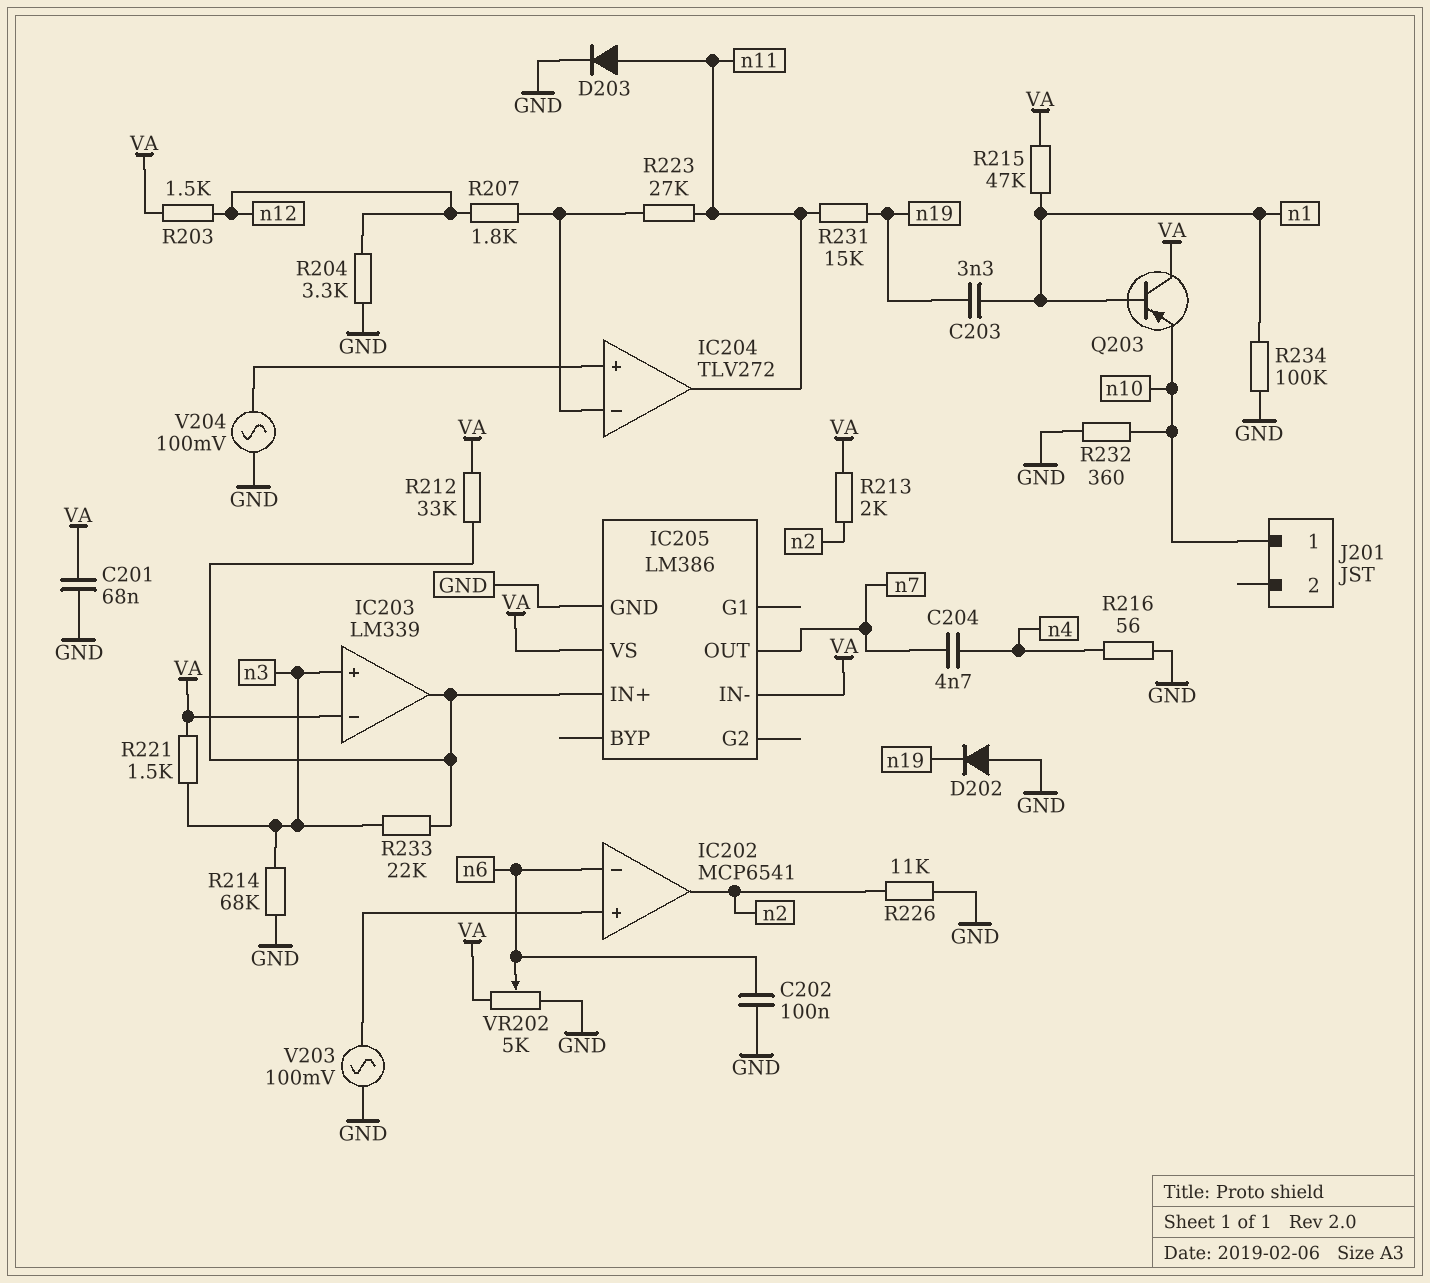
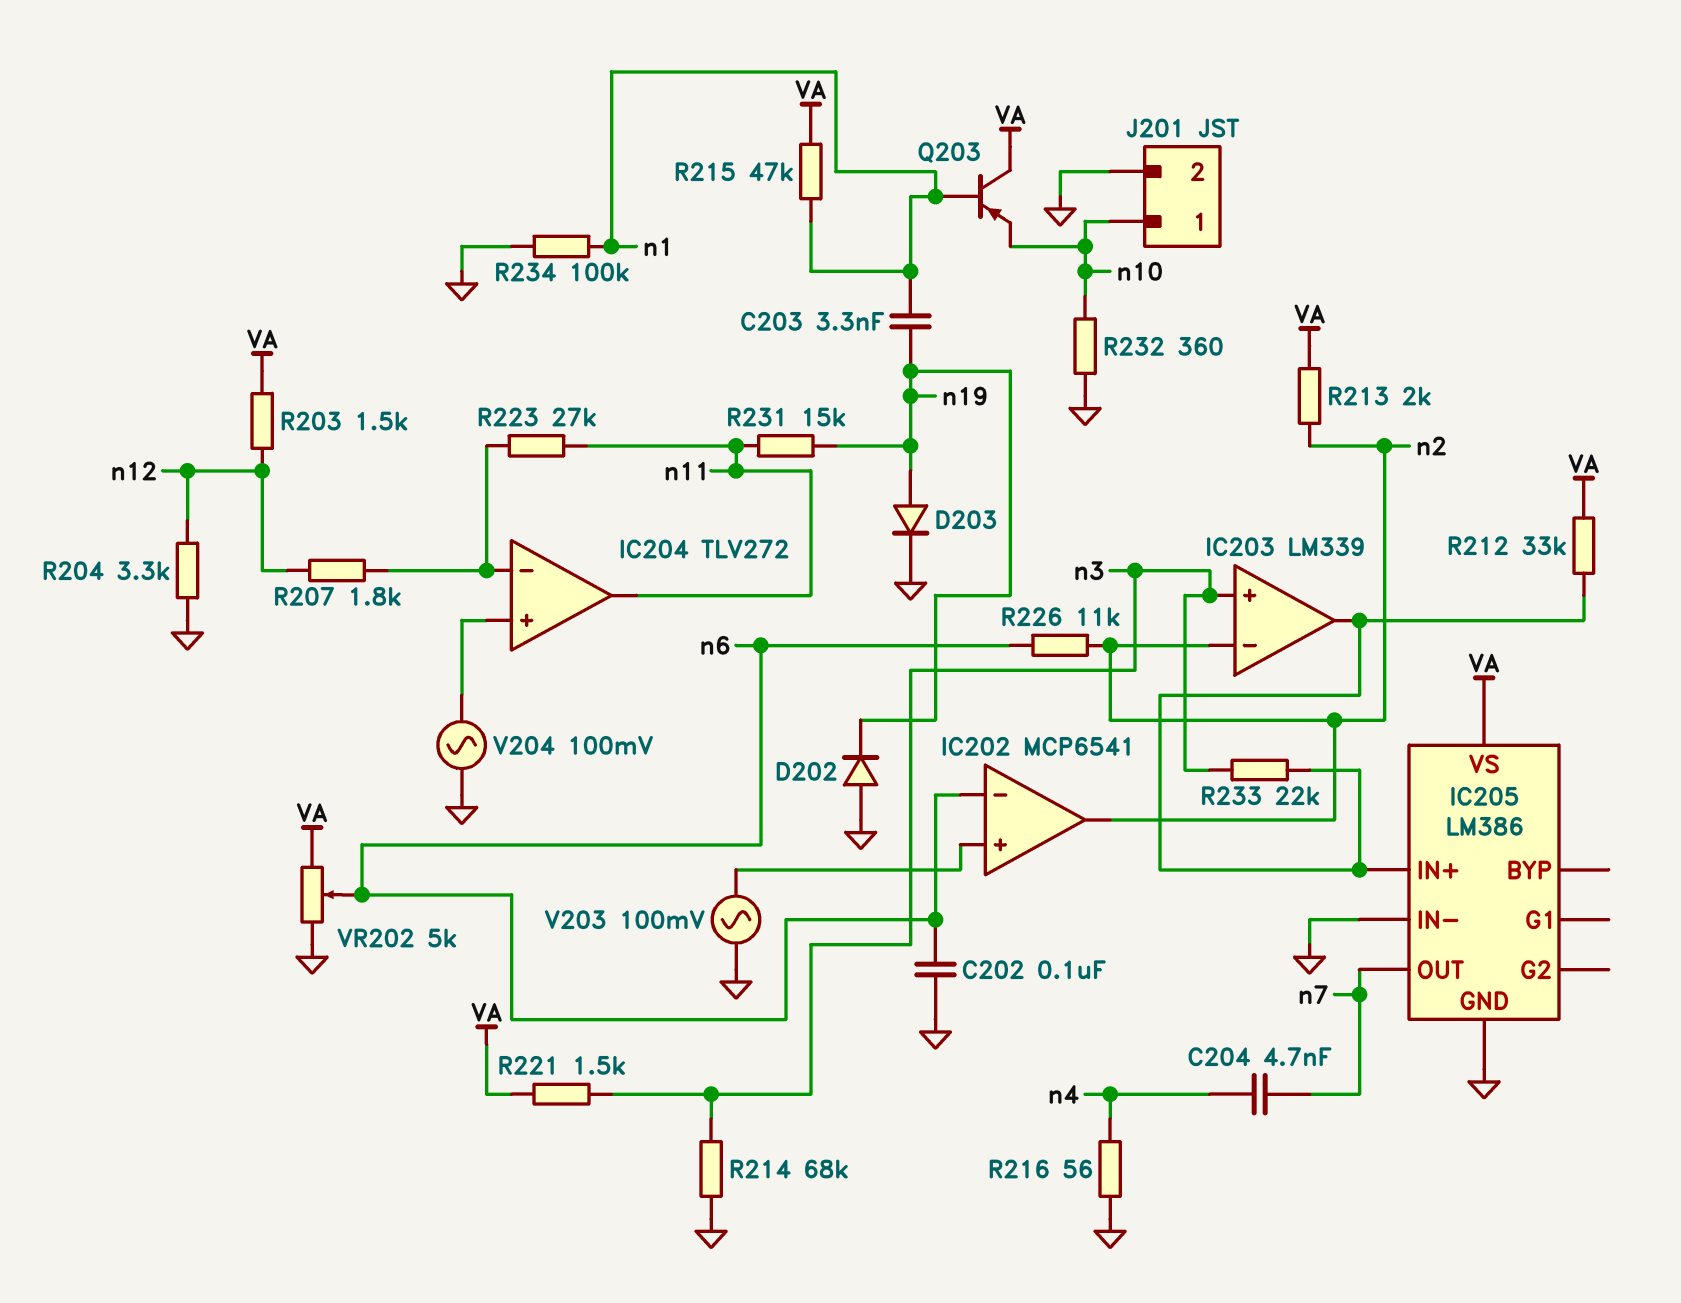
C201: 68nF (GND, VA) -> none
D203: diode (A n11, K GND) -> diode (A n19, K GND)
IC203 pin in-: VA -> n2
IC205 pin IN-: VA -> GND
J201 pin 2: none -> GND
R226: 11k (GND, n2) -> 11k (n2, n6)

